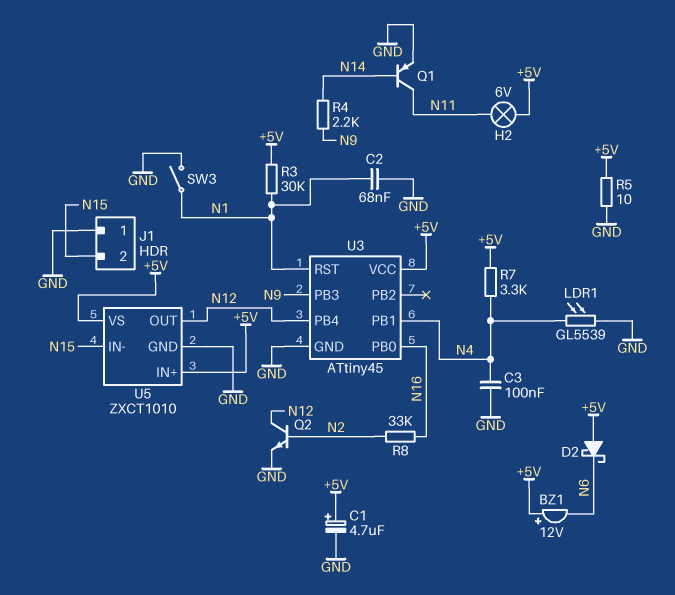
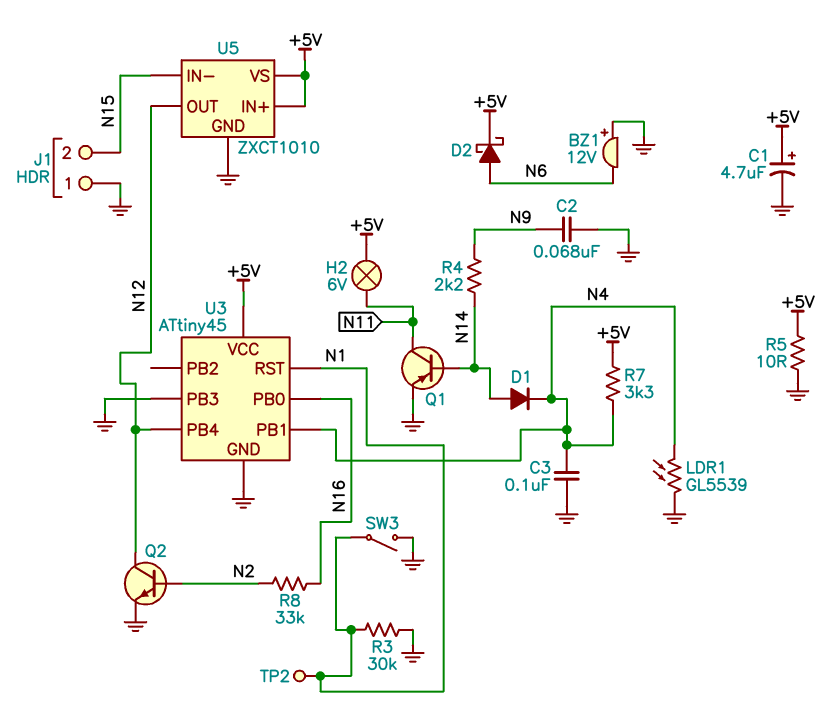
BZ1: buzzer 12V (plus +5V, minus N6) -> buzzer 12V (plus GND, minus N6)
C2: 68nF (GND, N1) -> 68nF (GND, N9)
D1: none -> diode (A N14, K N4)
D2: schottky (A +5V, K N6) -> schottky (A N6, K +5V)
R3: 30k (+5V, N1) -> 30k (GND, N1)
TP2: none -> test point (N1)
U3 pin PB3: N9 -> GND

